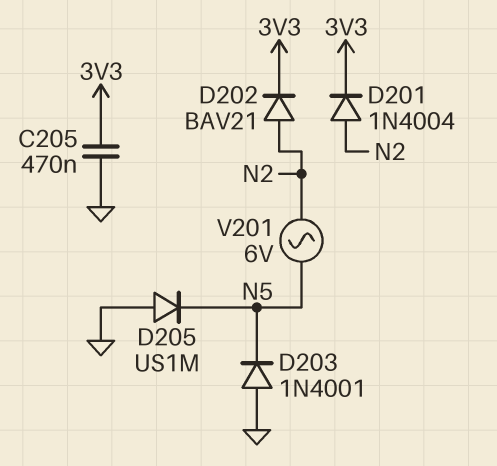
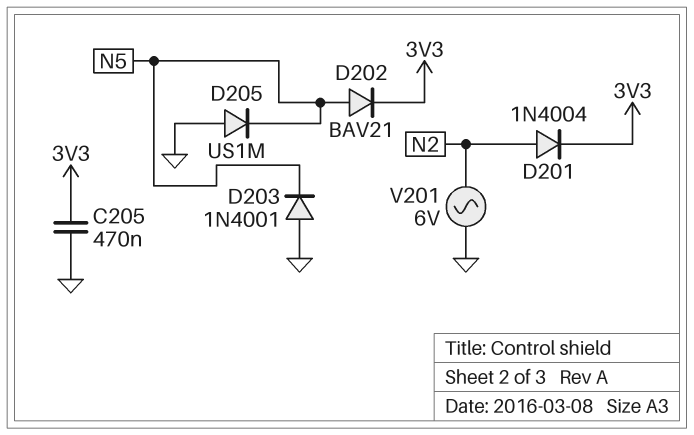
D202: diode BAV21 (A N2, K 3V3) -> diode BAV21 (A N5, K 3V3)
V201: AC 6V (N2, N5) -> AC 6V (GND, N2)

